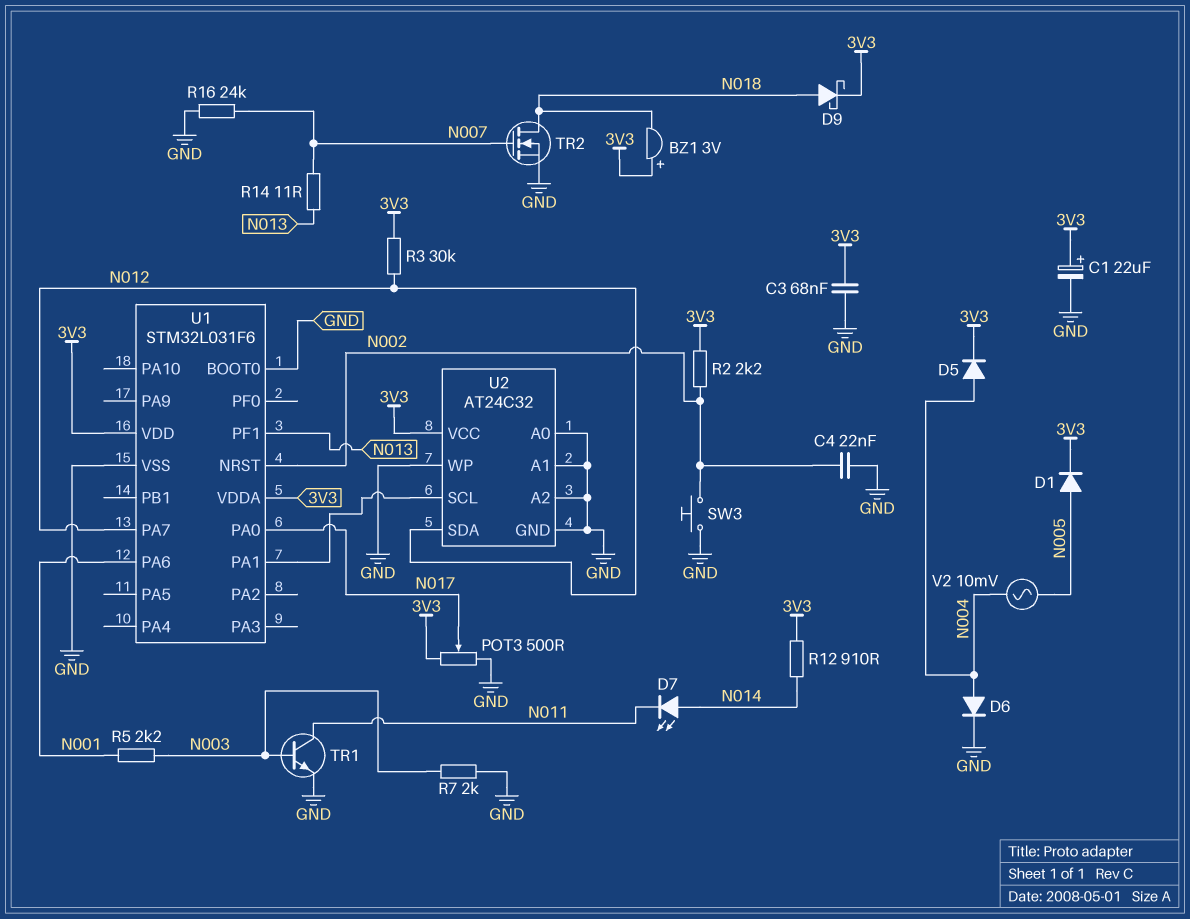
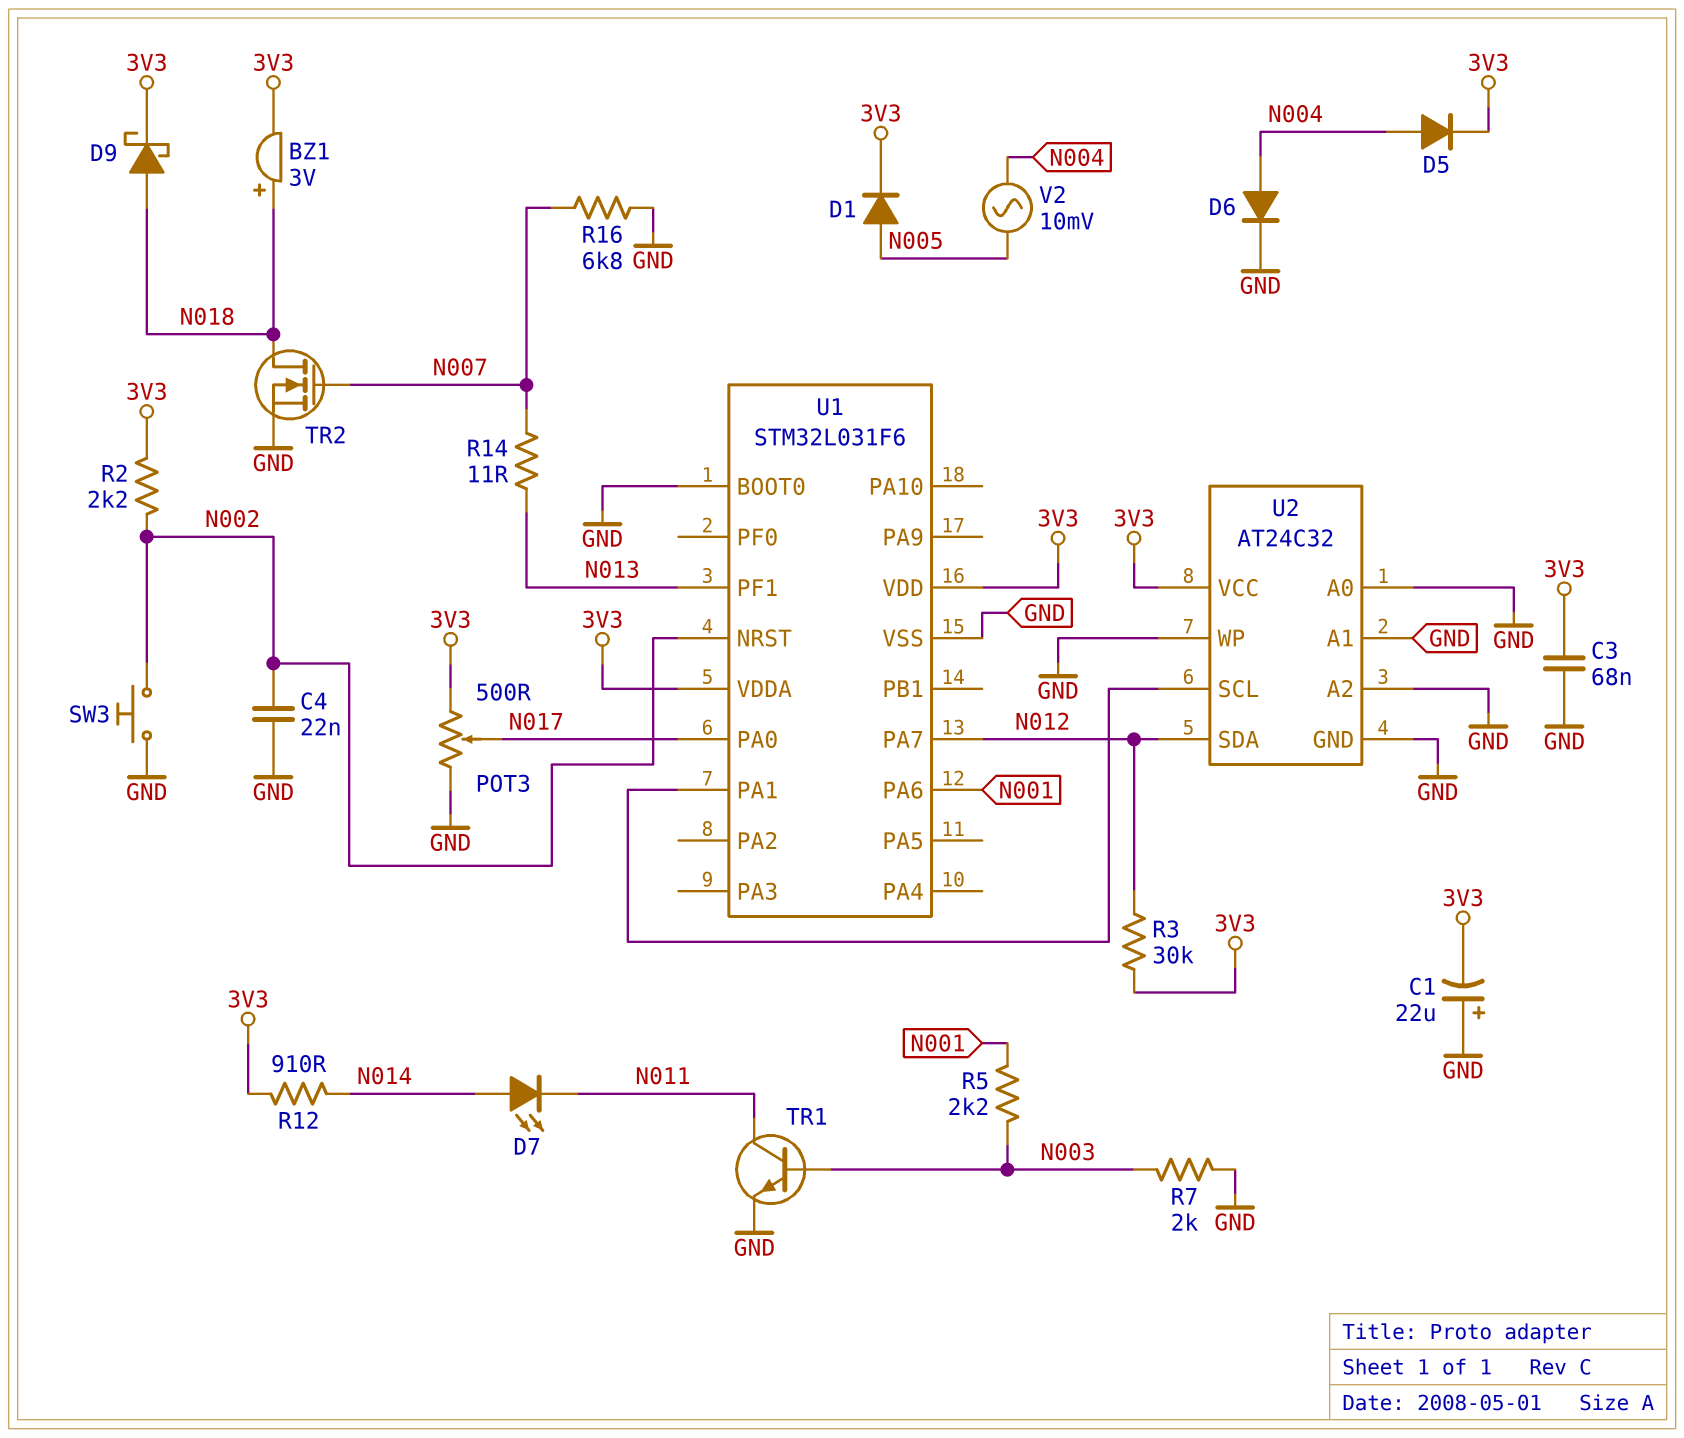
BZ1: buzzer 3V (plus 3V3, minus N018) -> buzzer 3V (plus N018, minus 3V3)
C1: 22uF (plus 3V3, minus GND) -> 22uF (plus GND, minus 3V3)
R16: 24k (GND, N007) -> 6.8k (GND, N007)

